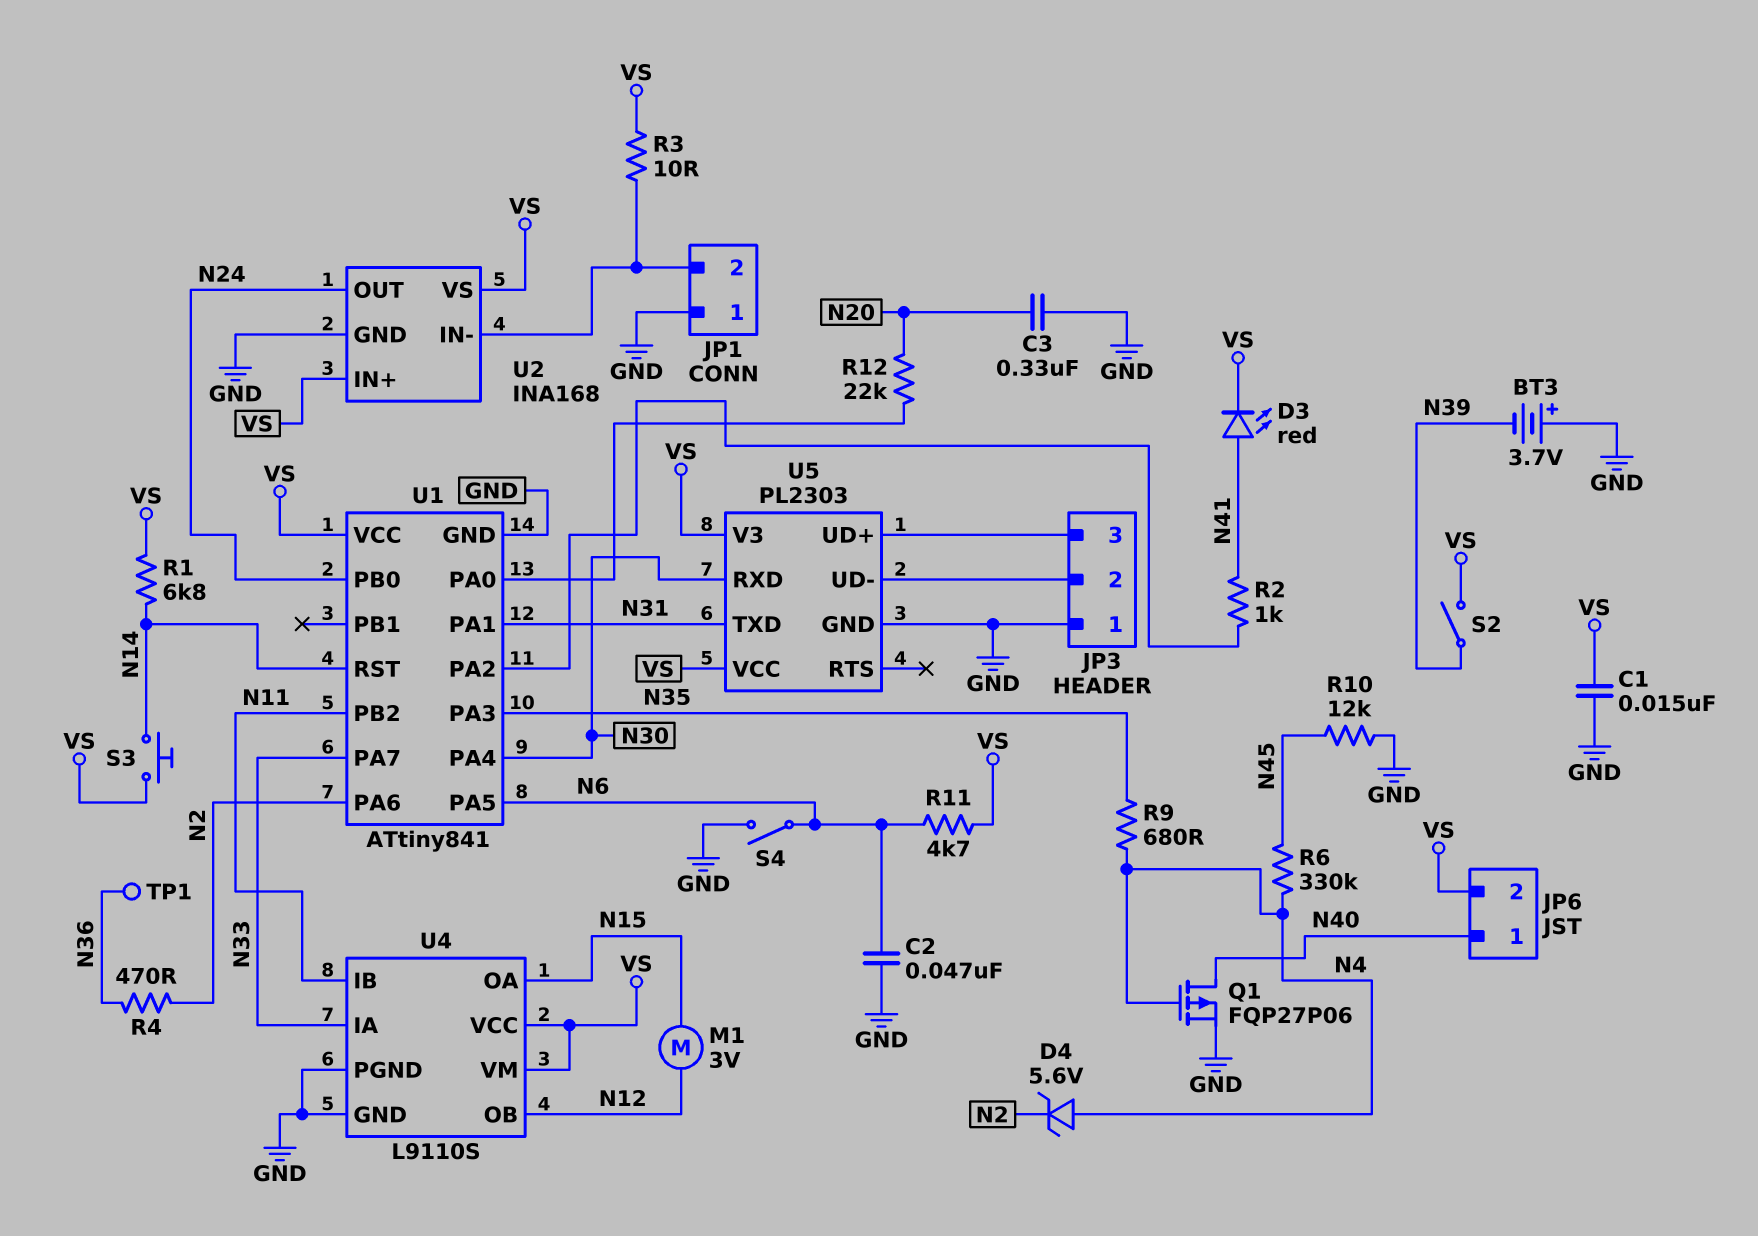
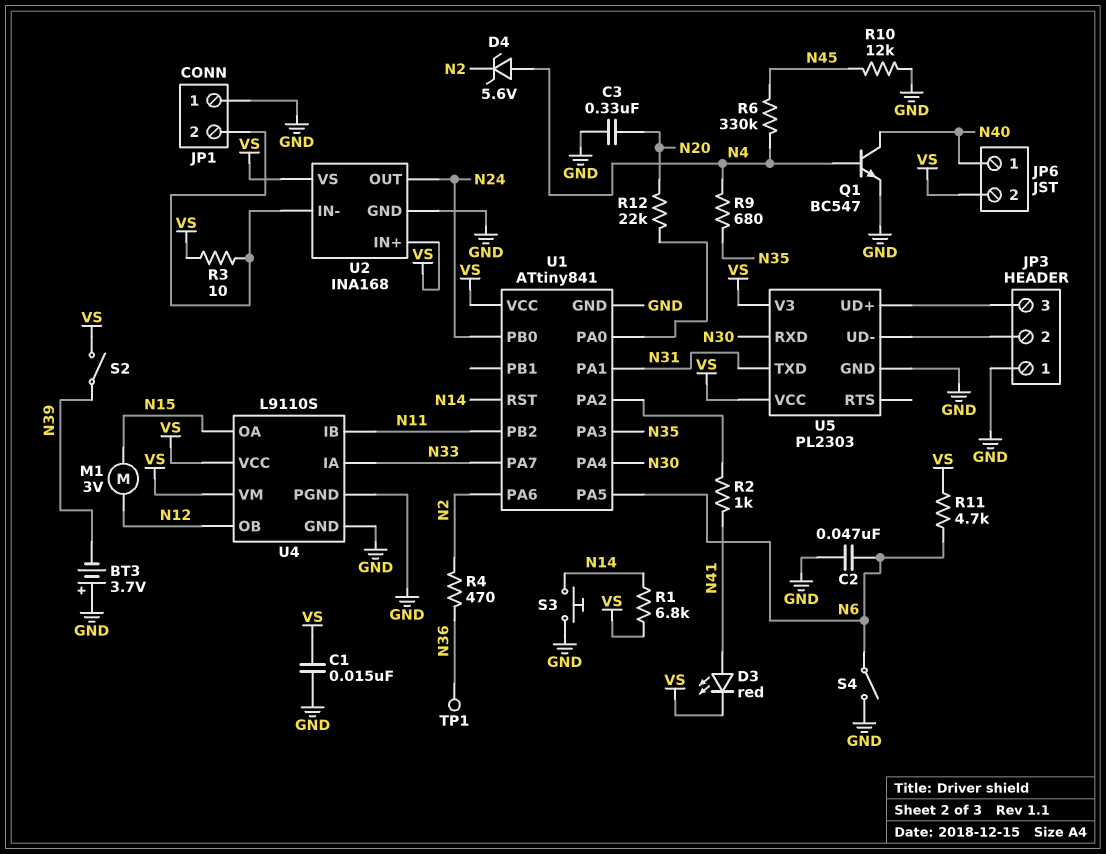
Q1: PMOS FQP27P06 (G N4, D N40, S GND) -> NPN BC547 (B N4, C N40, E GND)
S3: button (N14, VS) -> button (GND, N14)

